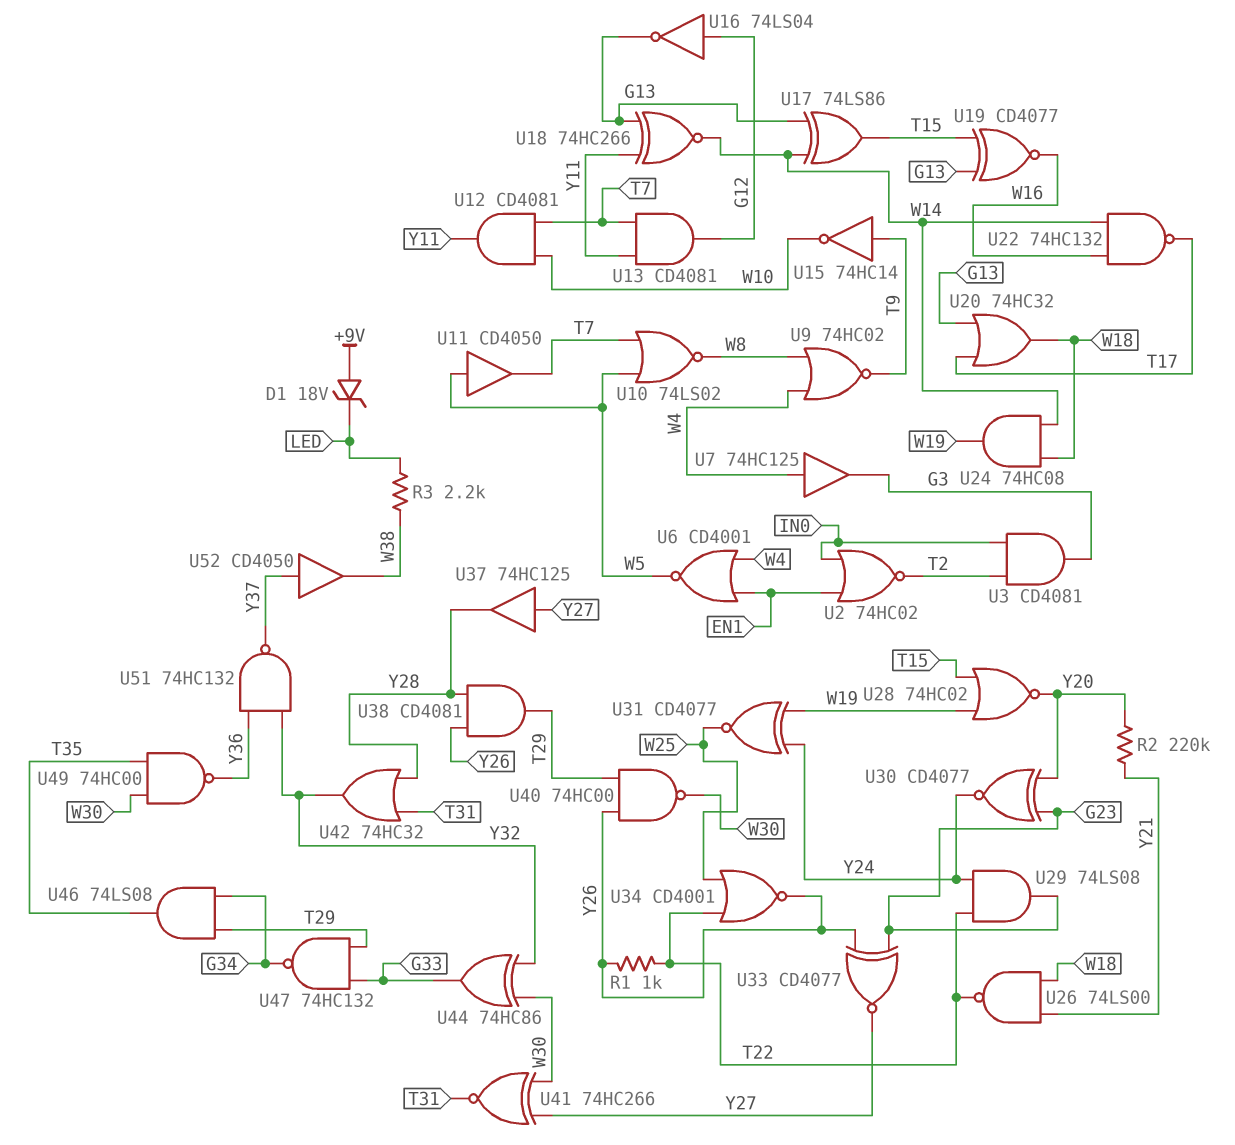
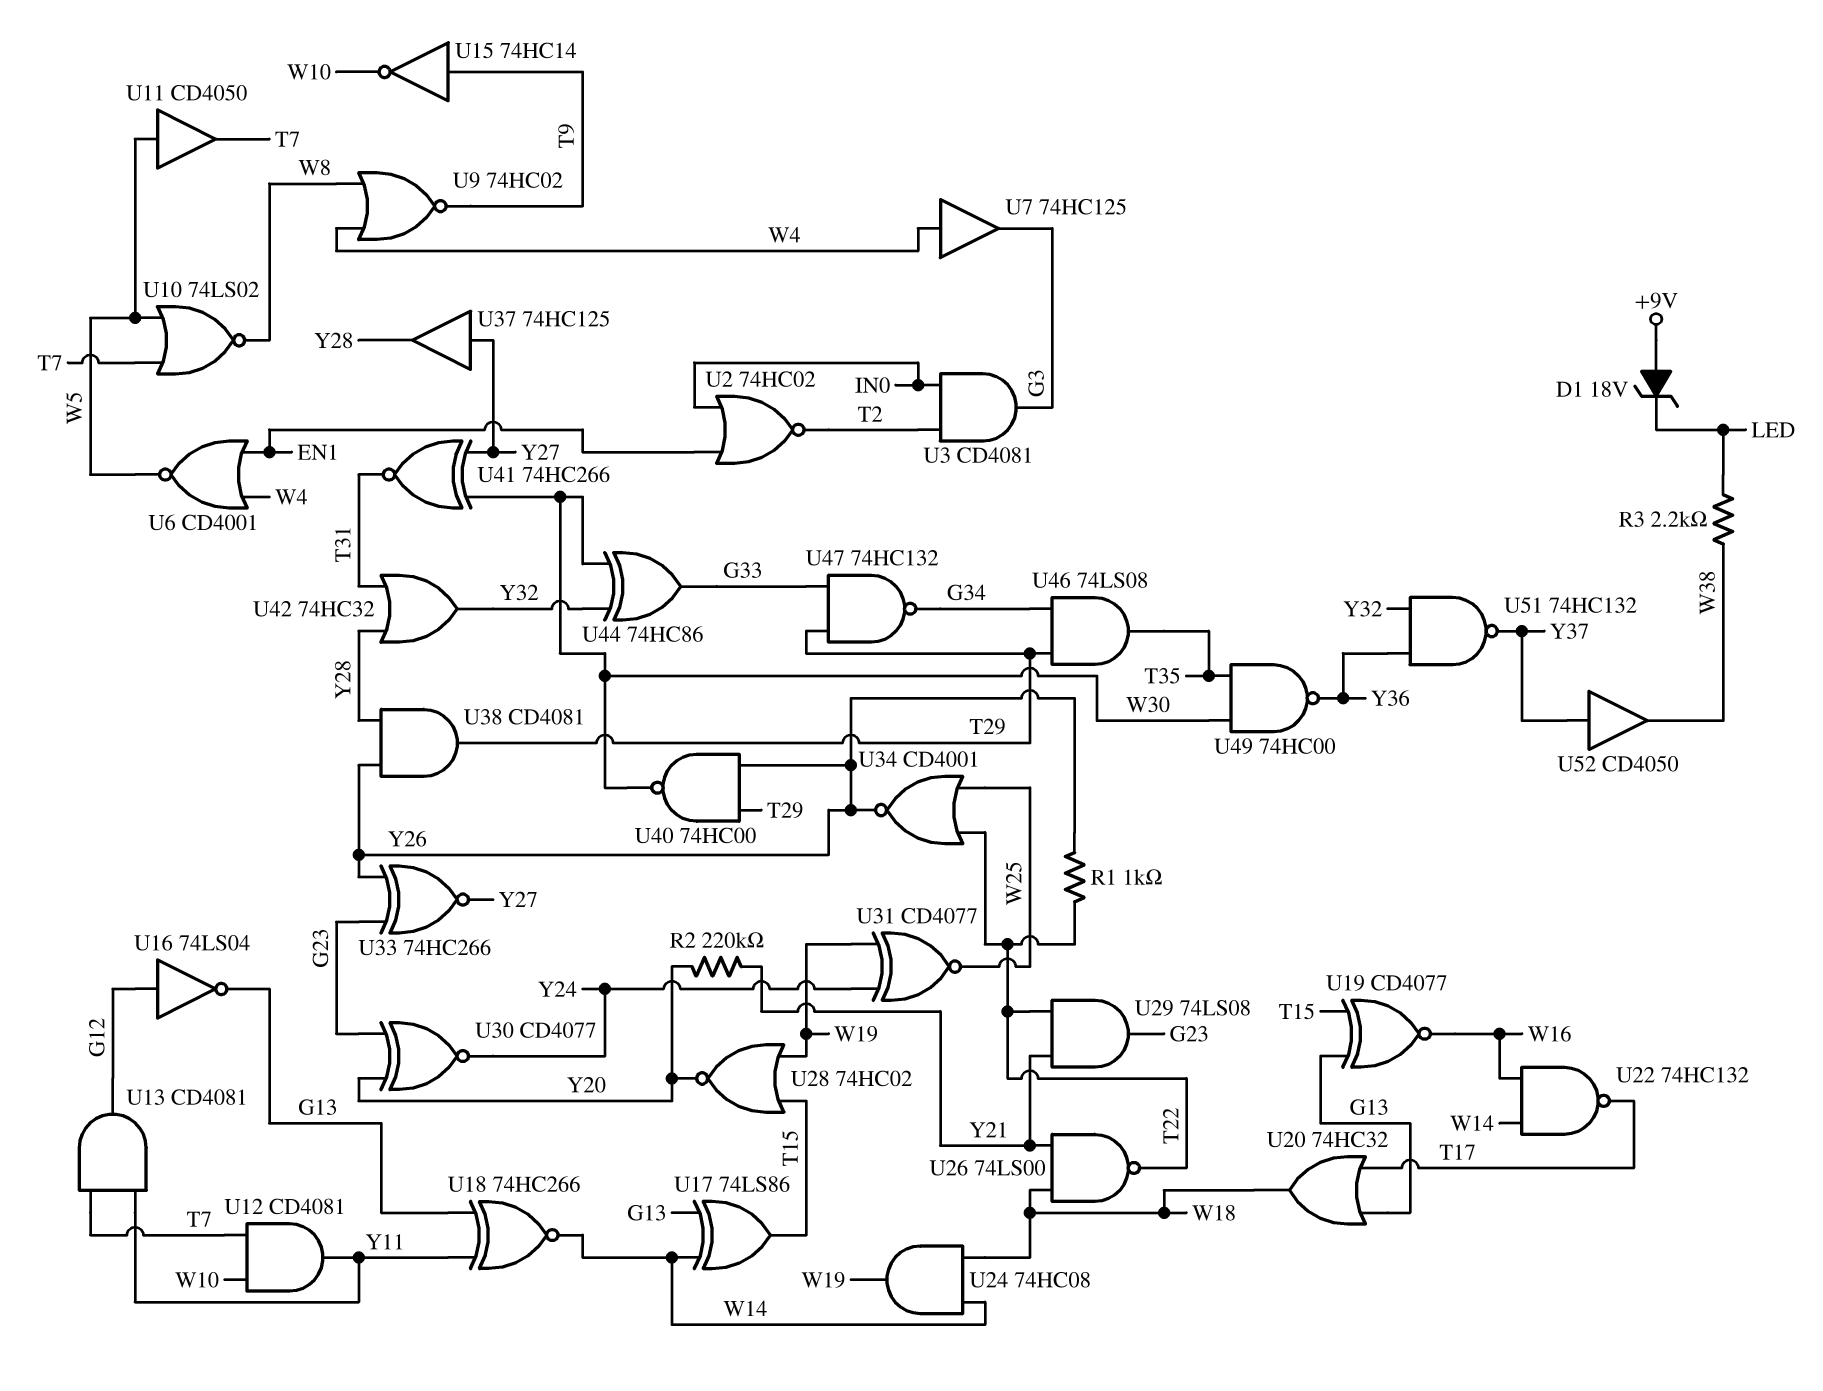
U29: AND 74LS08 (in T22, in Y24, out G23) -> AND 74LS08 (in T22, in Y21, out G23)
U33: XNOR CD4077 (in G23, in Y26, out Y27) -> XNOR 74HC266 (in G23, in Y26, out Y27)

